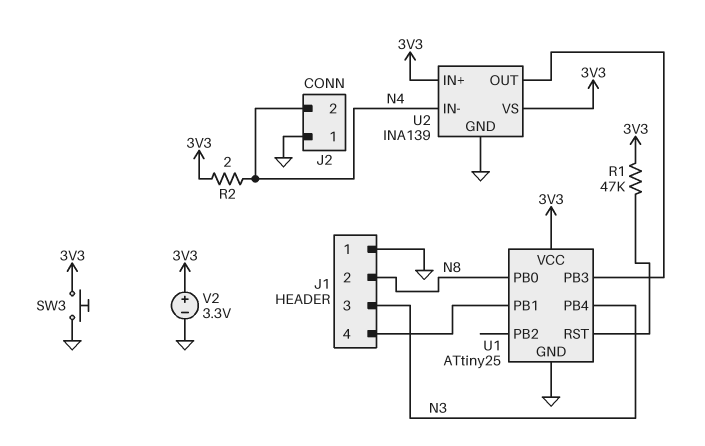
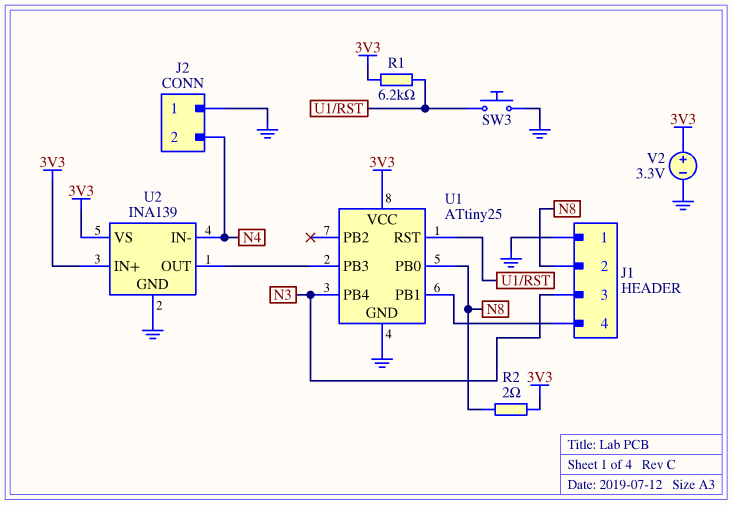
R1: 47k (3V3, U1/RST) -> 6.2k (3V3, U1/RST)
R2: 2 (3V3, N4) -> 2 (3V3, N8)
SW3: button (3V3, GND) -> button (GND, U1/RST)

